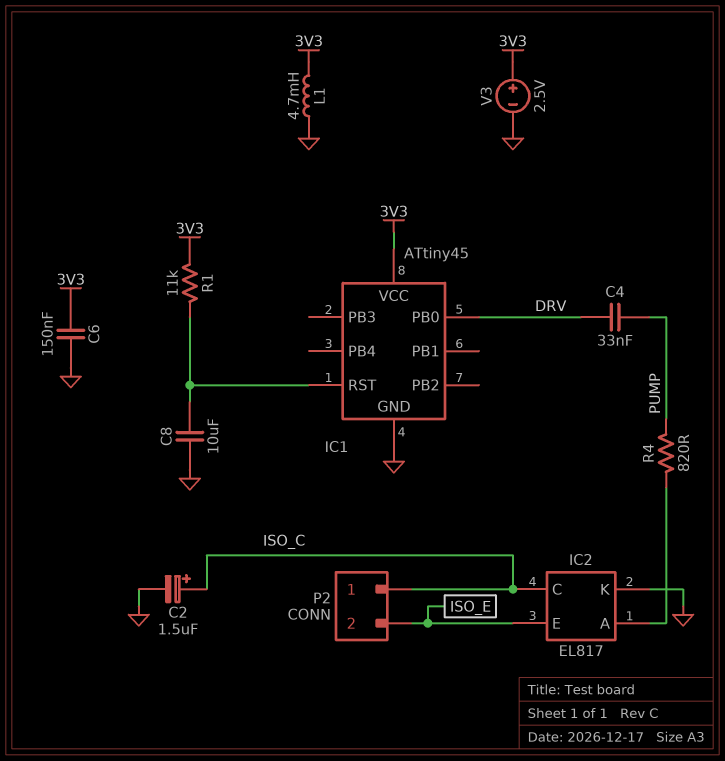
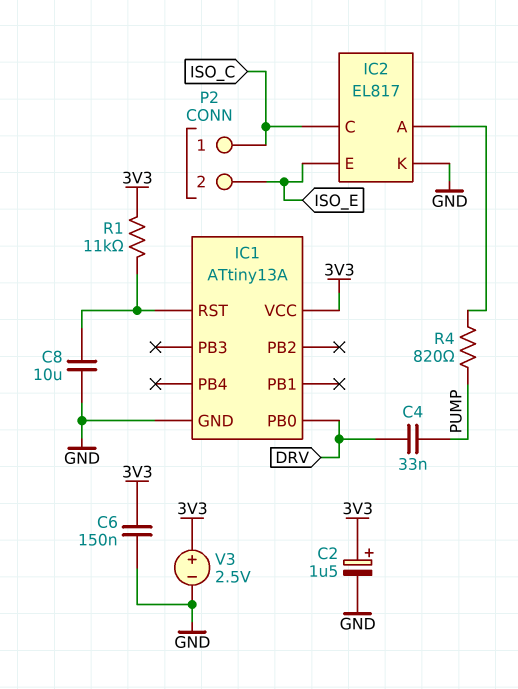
C2: 1.5uF (plus ISO_C, minus GND) -> 1.5uF (plus 3V3, minus GND)
IC1: ATtiny45 -> ATtiny13A
L1: 4.7mH (3V3, GND) -> none

